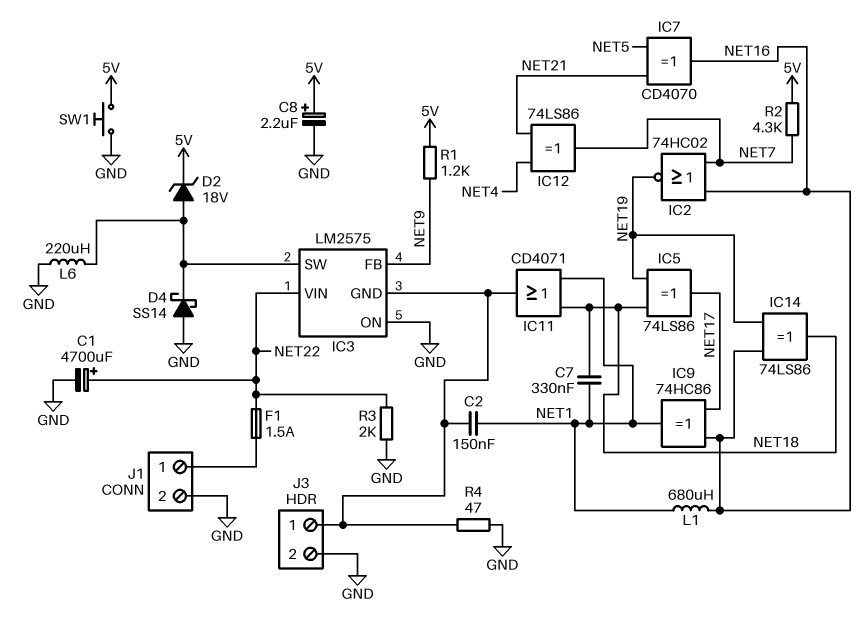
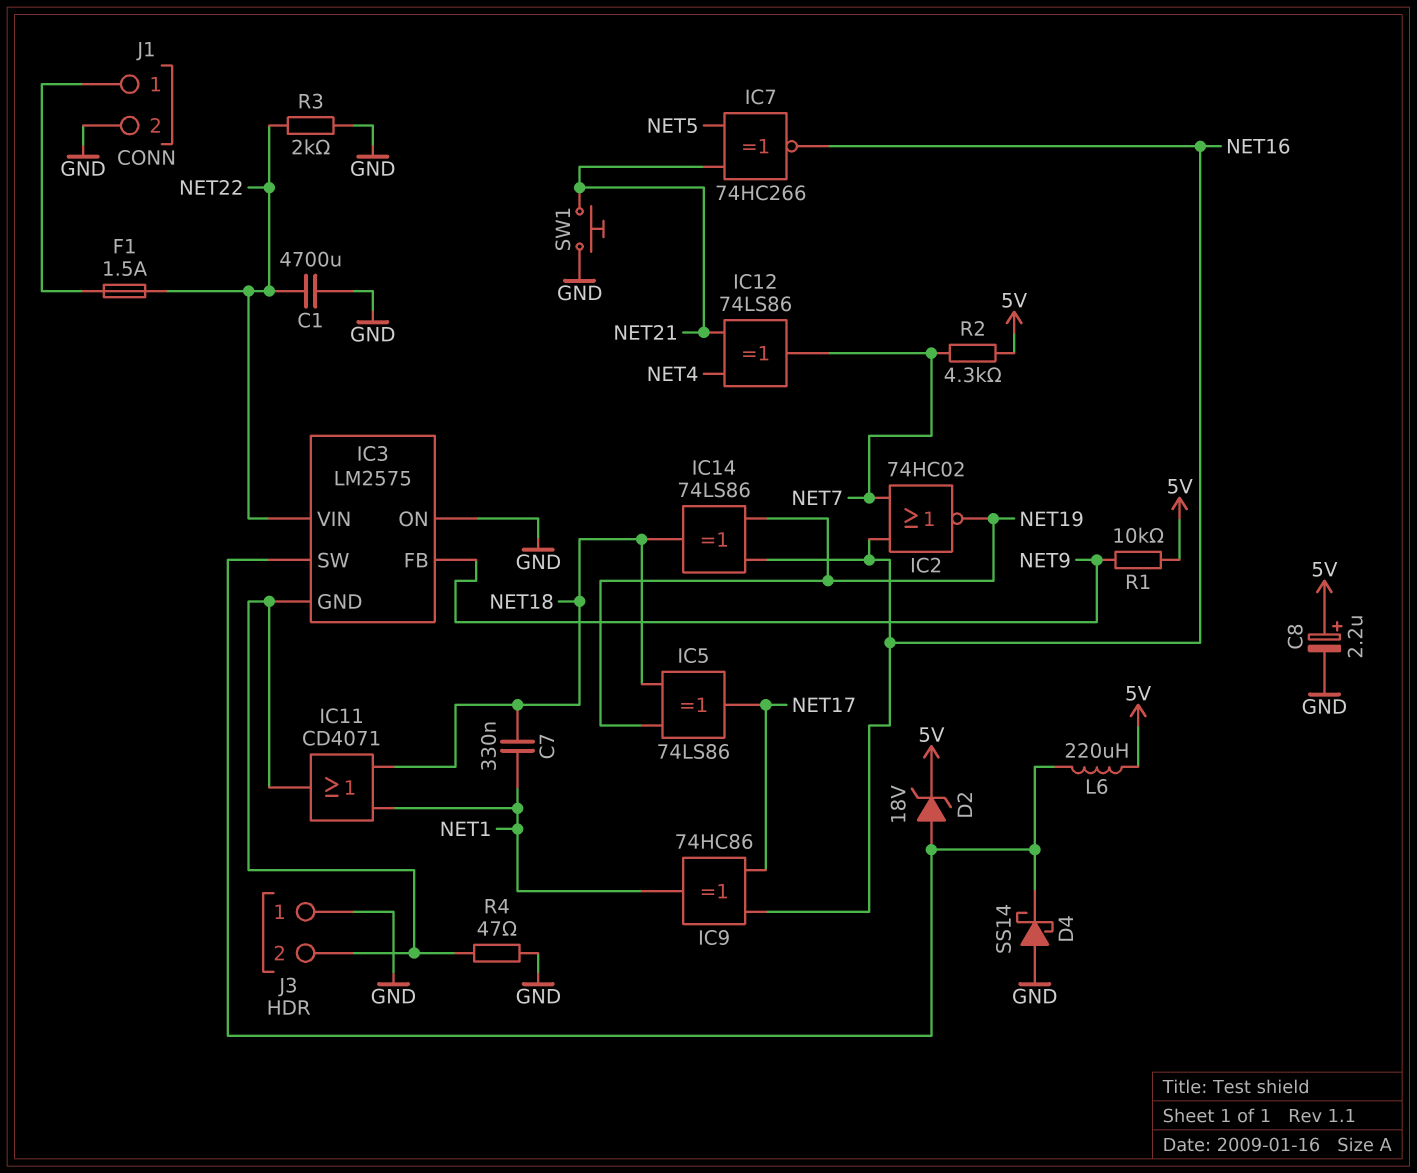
C1: 4700uF (plus NET22, minus GND) -> 4700uF (GND, NET22)
C2: 150nF (IC3/GND, NET1) -> none
IC7: XOR CD4070 (in NET5, in NET21, out NET16) -> XNOR 74HC266 (in NET5, in NET21, out NET16)
J3 pin 1: IC3/GND -> GND
J3 pin 2: GND -> IC3/GND
L1: 680uH (NET1, NET16) -> none
L6: 220uH (GND, IC3/SW) -> 220uH (5V, IC3/SW)
R1: 1.2k (5V, NET9) -> 10k (5V, NET9)
SW1: button (5V, GND) -> button (GND, NET21)

